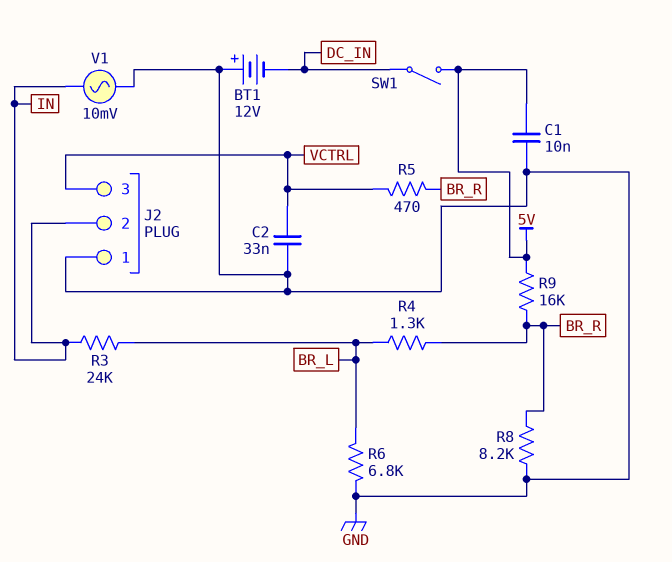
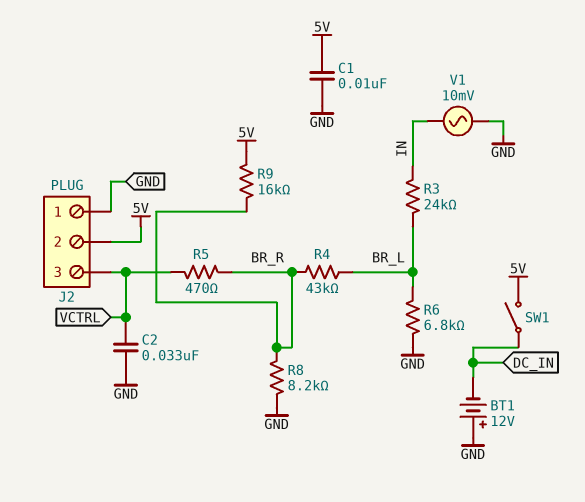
J2 pin 2: IN -> 5V
R4: 1.3k (BR_L, BR_R) -> 43k (BR_L, BR_R)

